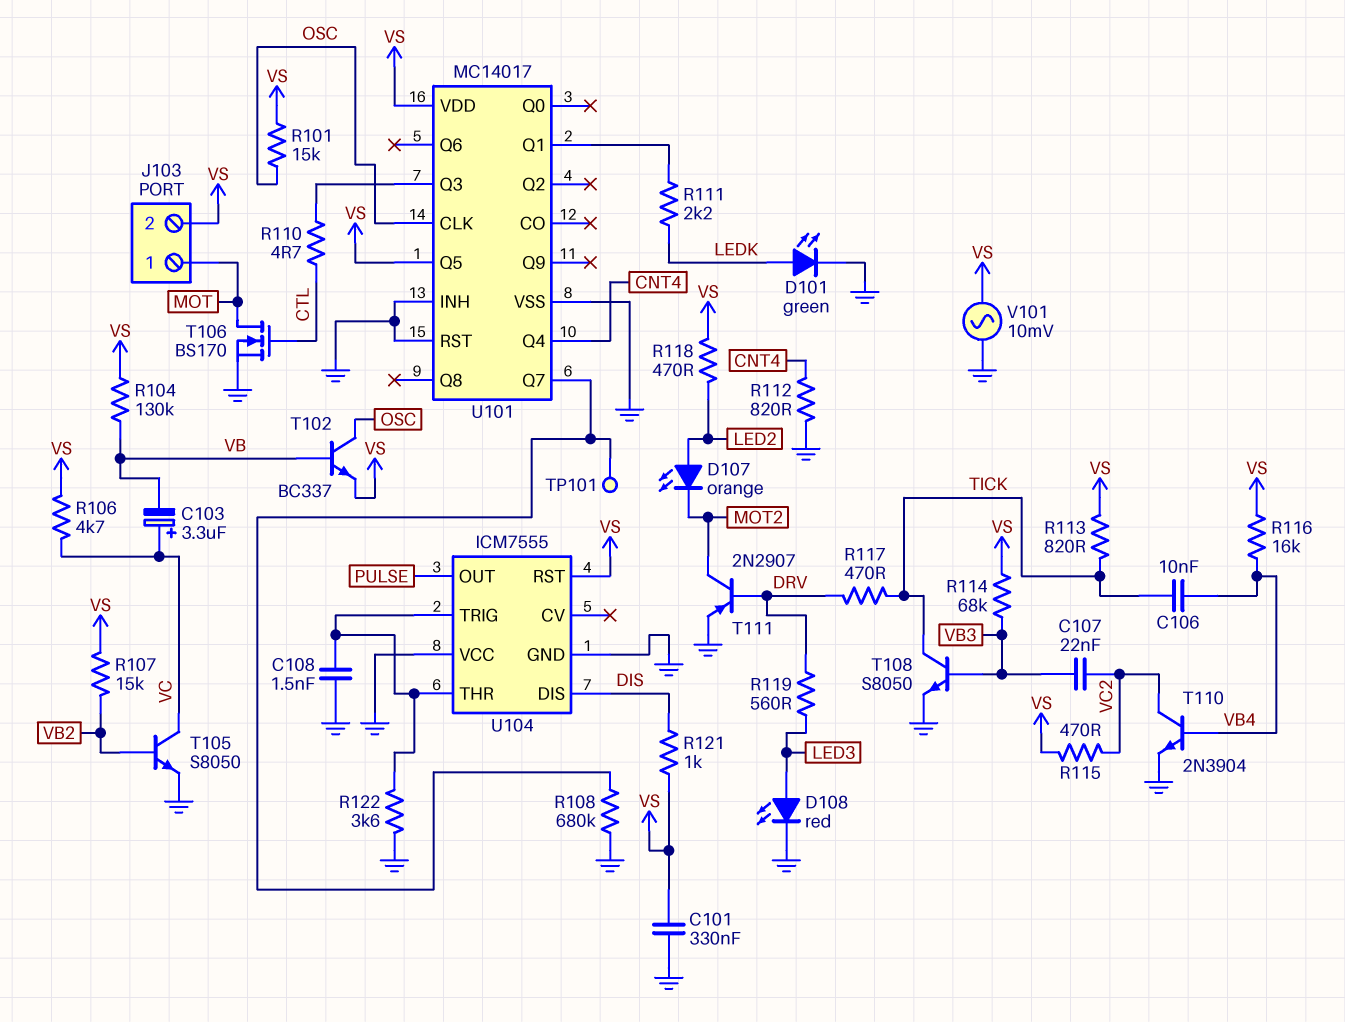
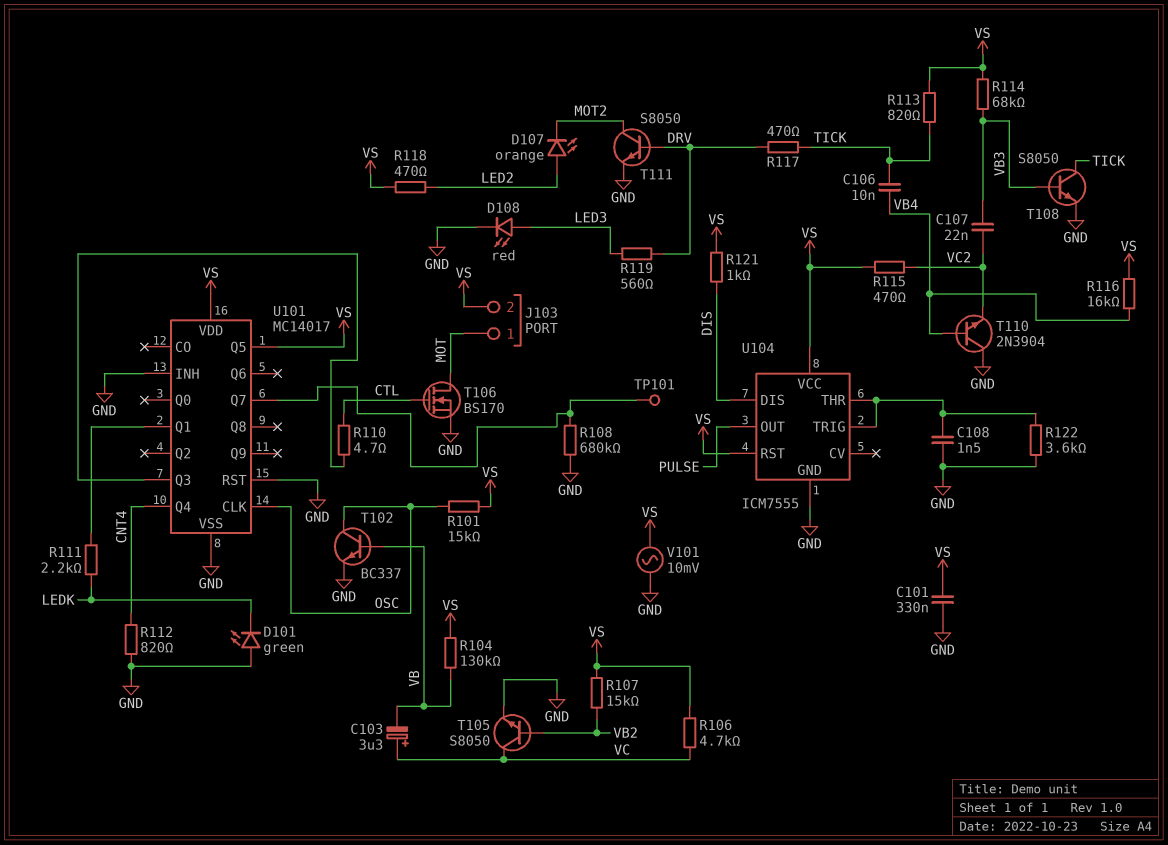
D101: LED green (A LEDK, K GND) -> LED green (A GND, K LEDK)
T102: NPN BC337 (B VB, C OSC, E VS) -> NPN BC337 (B VB, C OSC, E GND)
T110: NPN 2N3904 (B VB4, C VC2, E GND) -> NPN 2N3904 (B VB4, C GND, E VC2)
T111: PNP 2N2907 (B DRV, C MOT2, E GND) -> NPN S8050 (B DRV, C MOT2, E GND)
U104 pin VCC: GND -> VS

